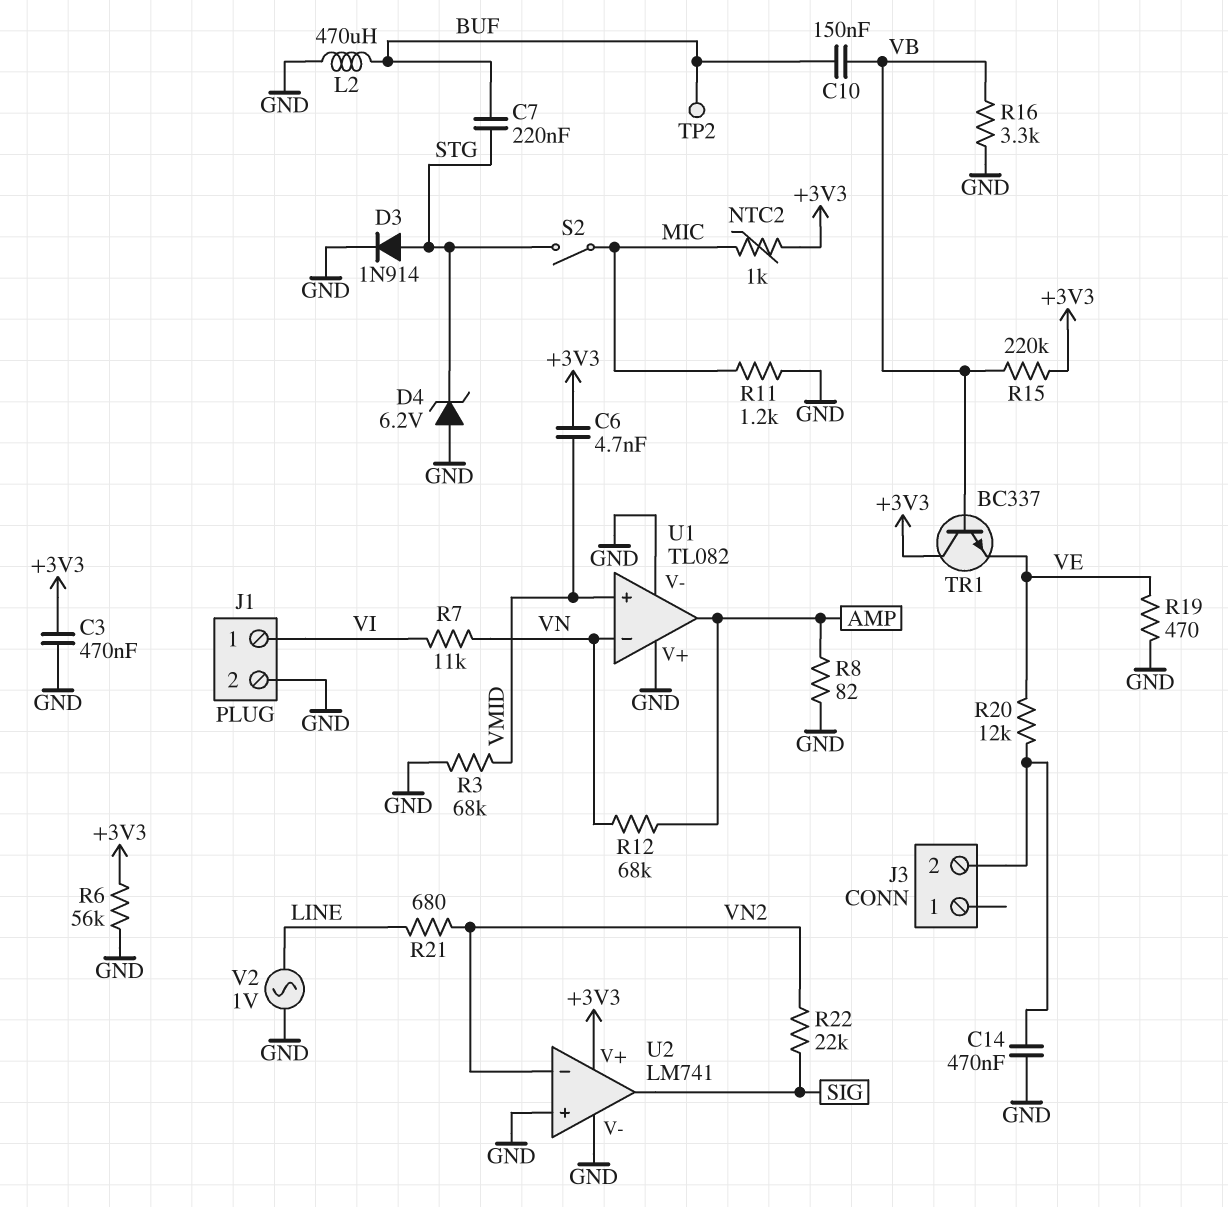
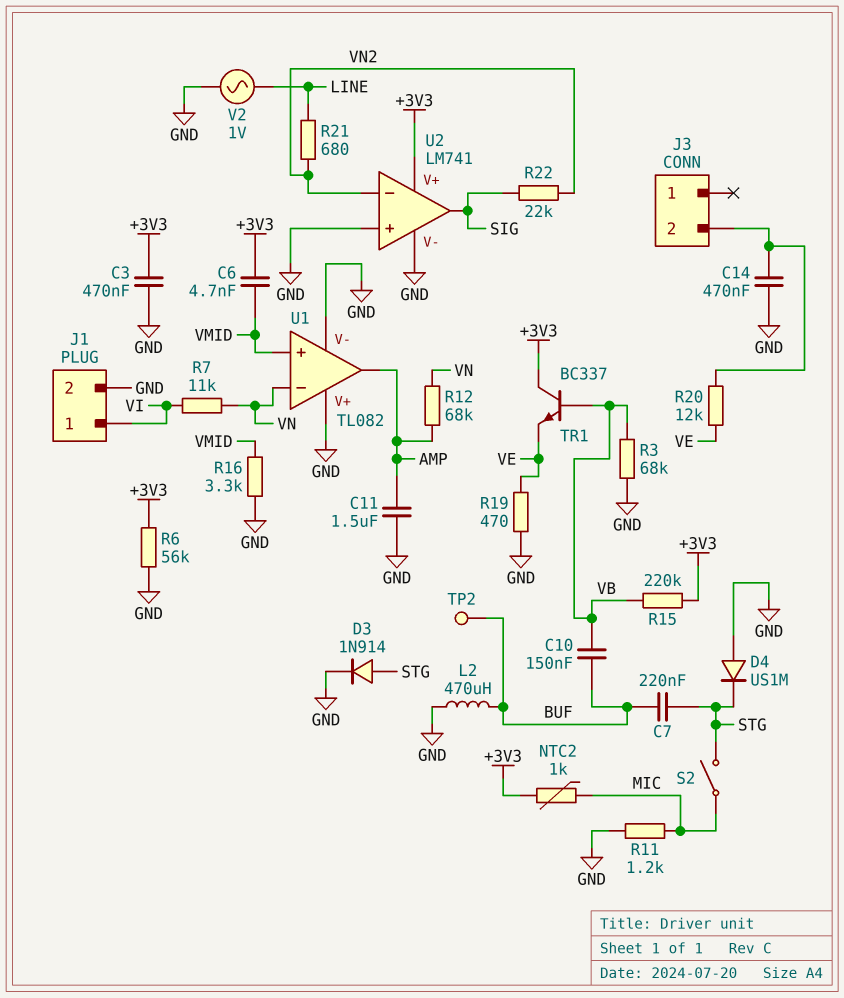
C11: none -> 1.5uF (AMP, GND)
D4: zener 6.2V (A GND, K STG) -> diode US1M (A GND, K STG)
R3: 68k (GND, VMID) -> 68k (GND, VB)
R8: 82 (AMP, GND) -> none
R16: 3.3k (GND, VB) -> 3.3k (GND, VMID)

